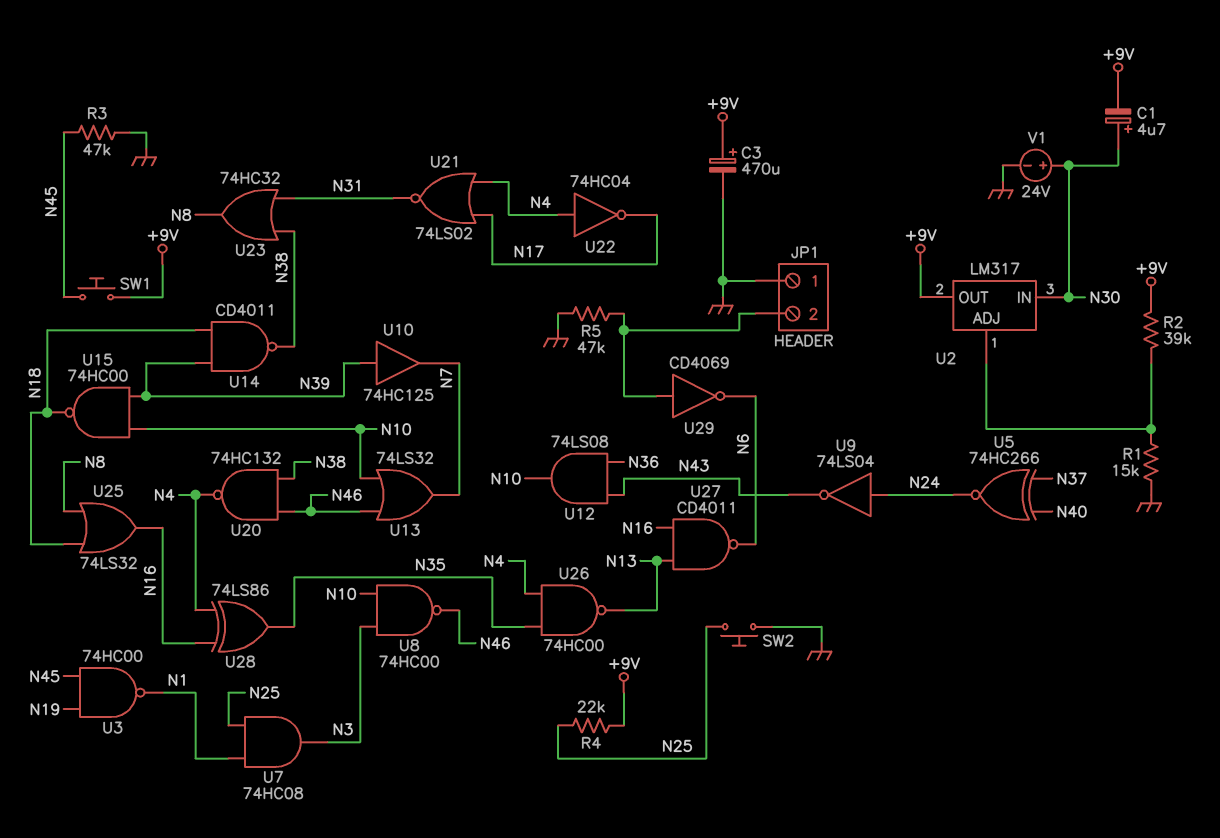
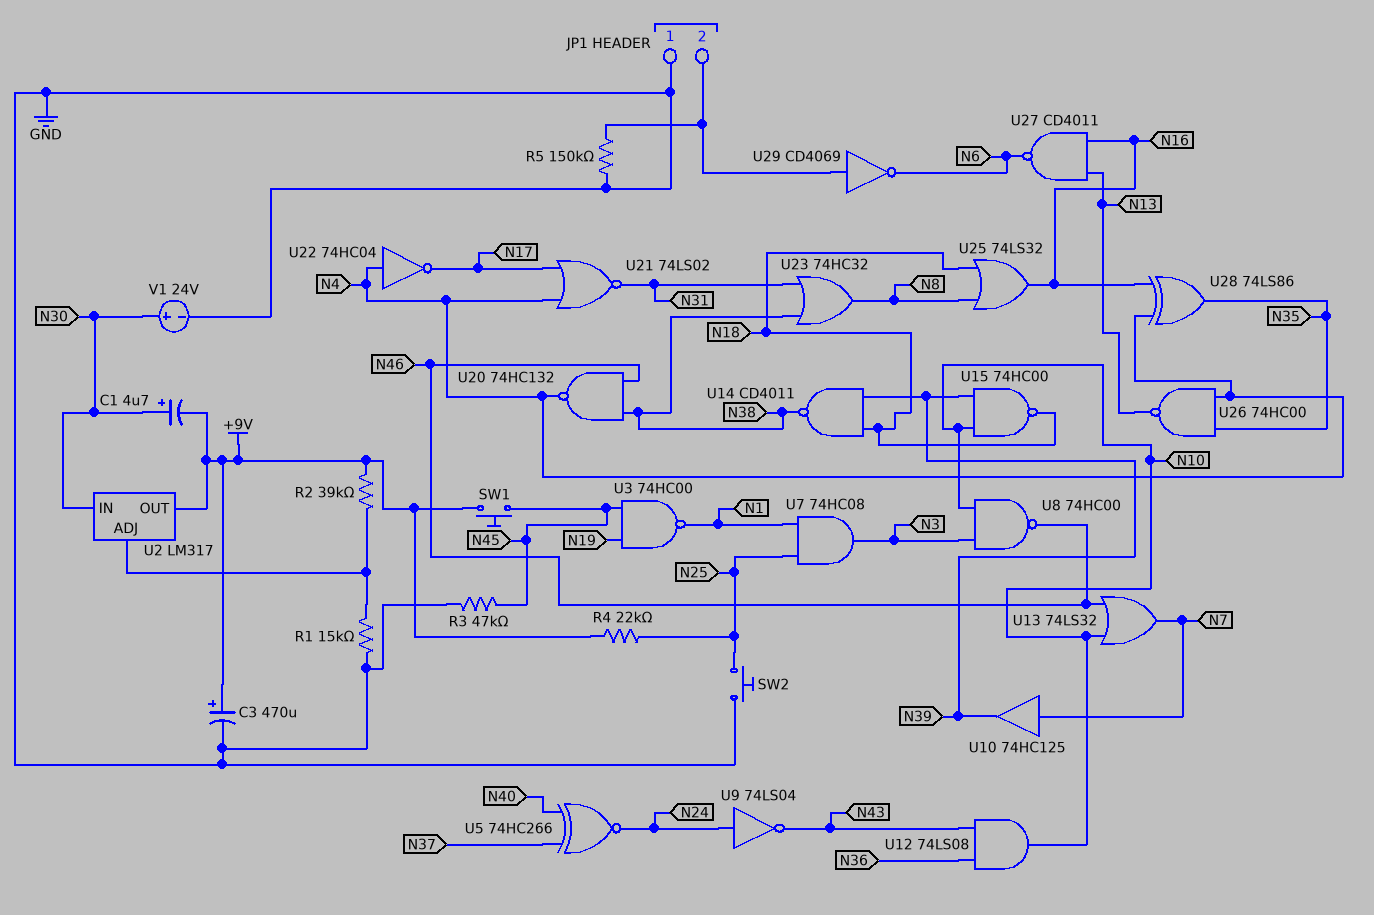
R5: 47k (GND, JP1/2) -> 150k (GND, JP1/2)
U10: buffer 74HC125 (in N39, out N7) -> buffer 74HC125 (in N7, out N39)

